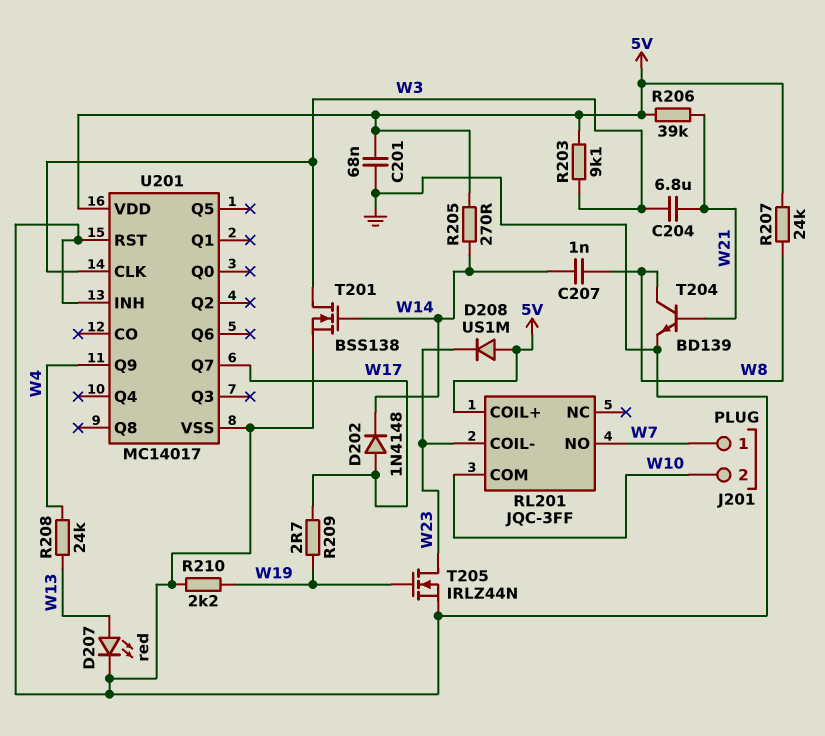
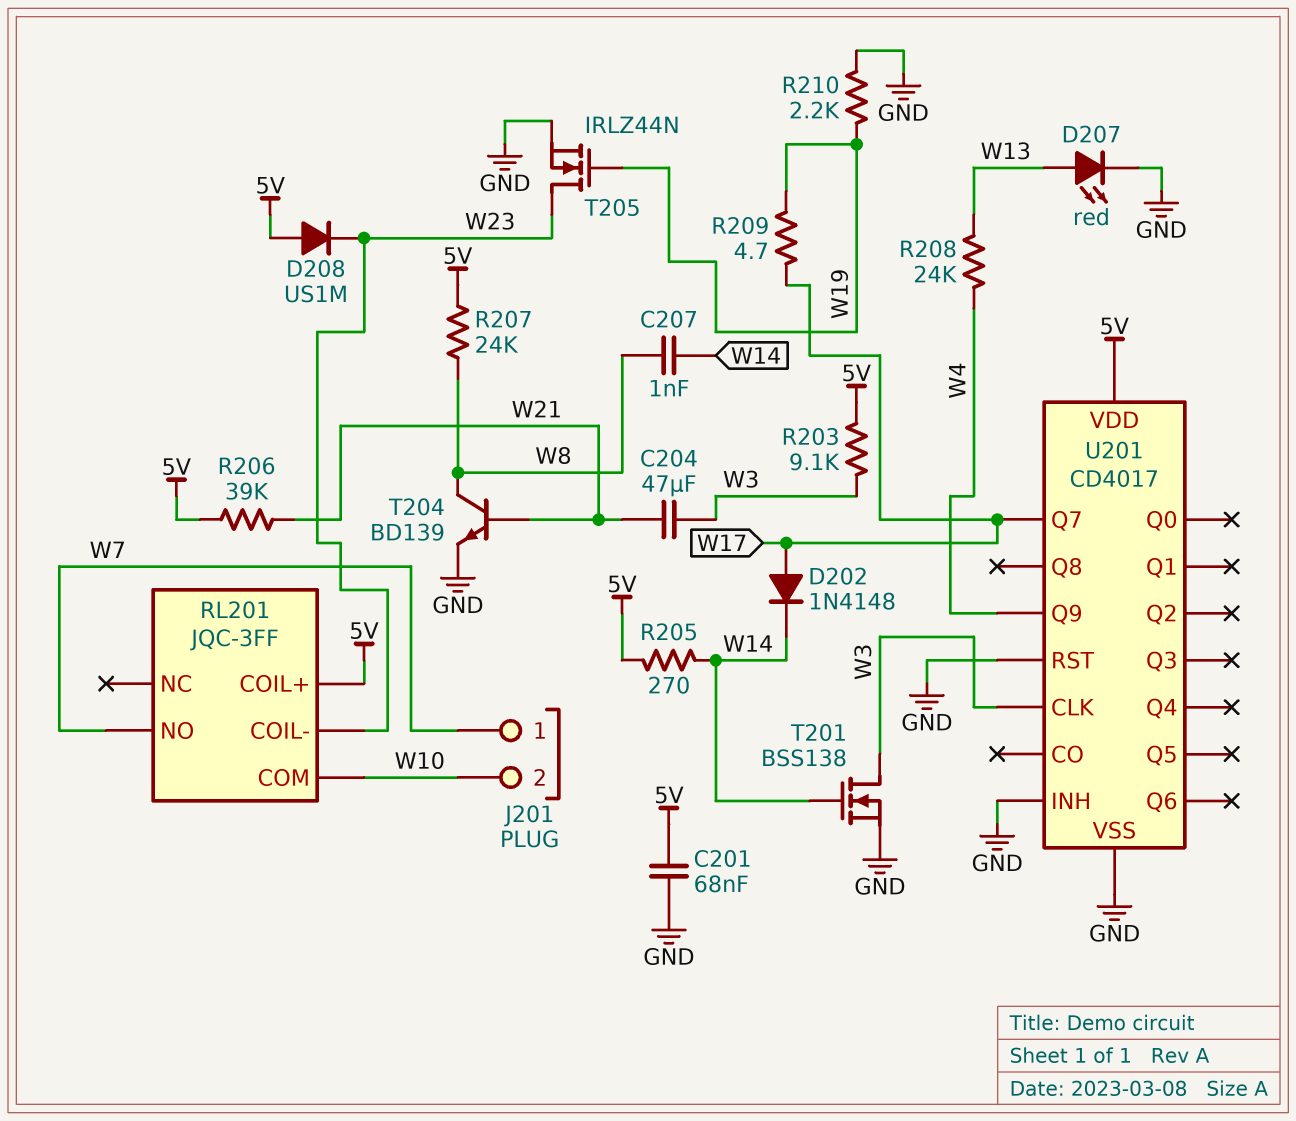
C204: 6.8uF (W3, W21) -> 47uF (W3, W21)
R209: 2.7 (W17, W19) -> 4.7 (W17, W19)
U201: MC14017 -> CD4017

